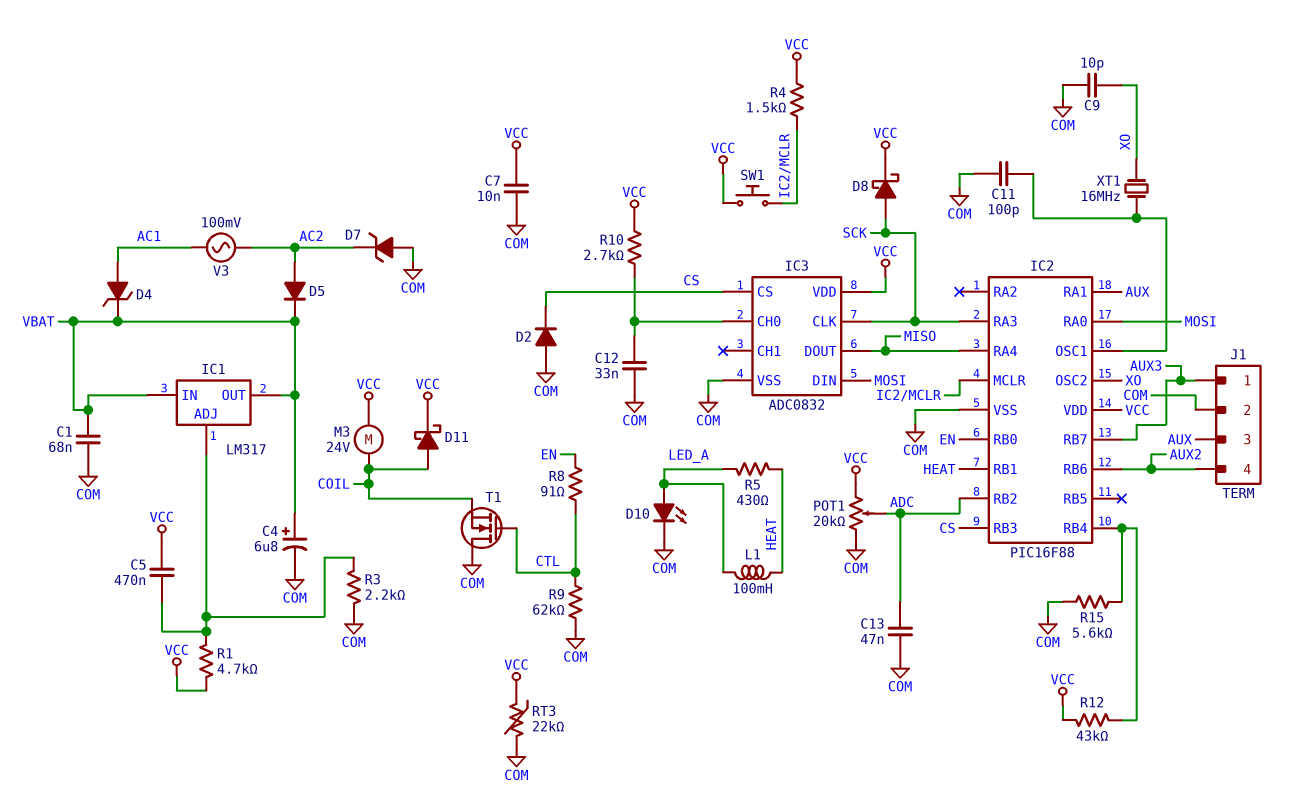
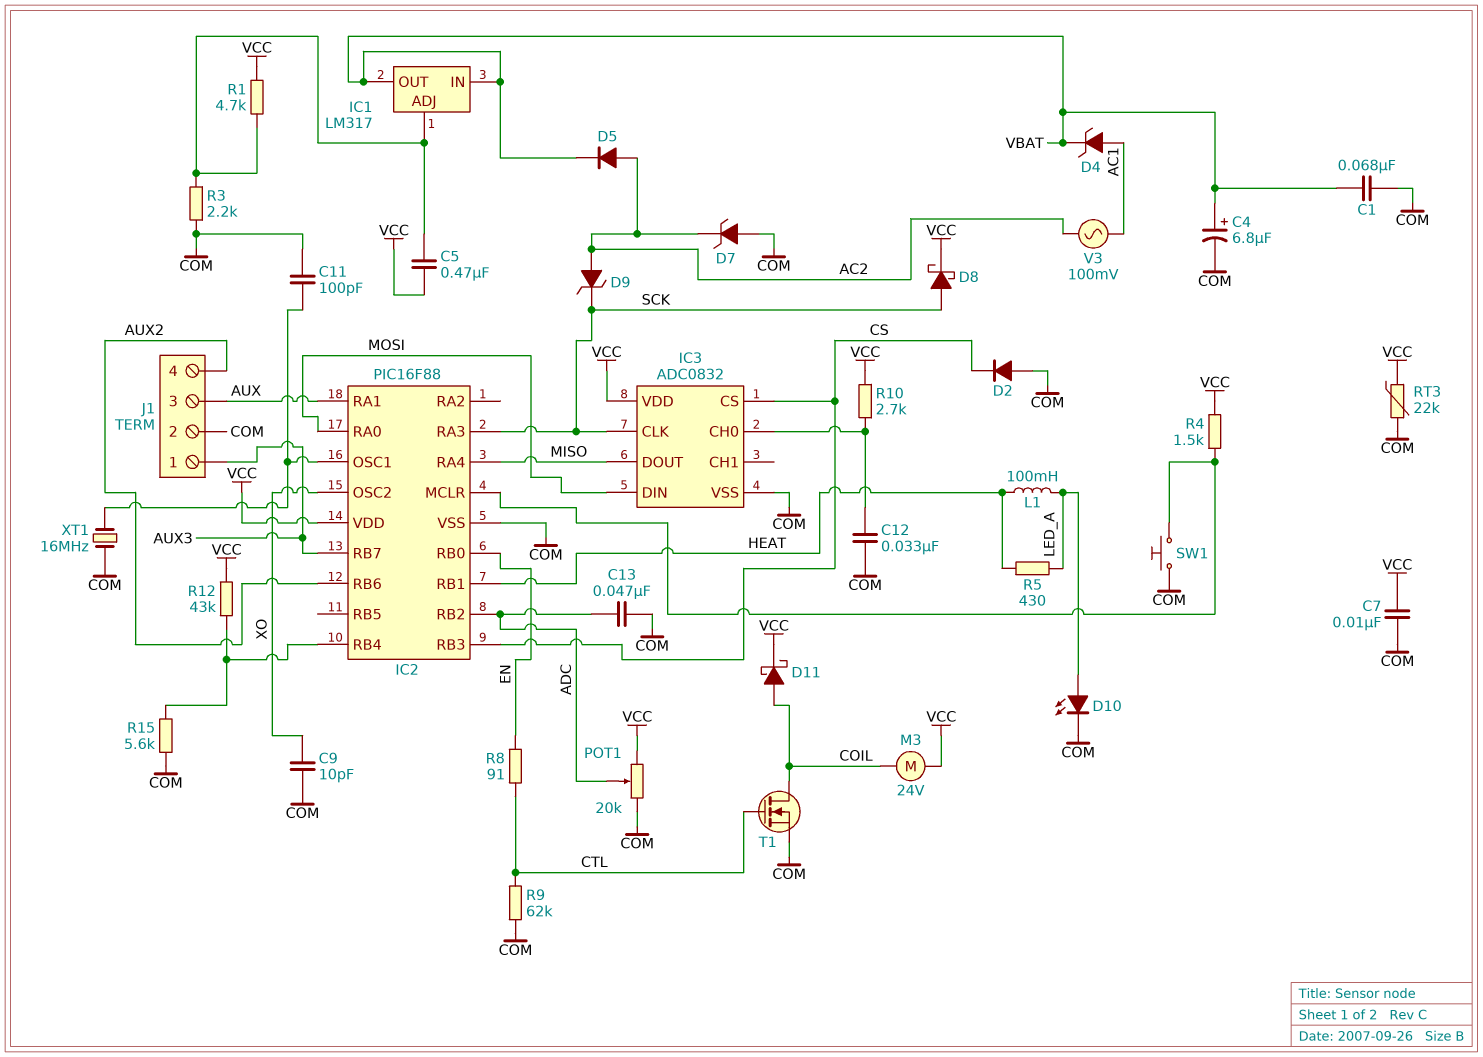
D9: none -> zener (A AC2, K SCK)
SW1: button (IC2/MCLR, VCC) -> button (COM, IC2/MCLR)
T1: NMOS (G CTL, D COM, S COIL) -> NMOS (G CTL, D COIL, S COM)
XT1: 16MHz (IC2/OSC1, XO) -> 16MHz (COM, IC2/OSC1)

